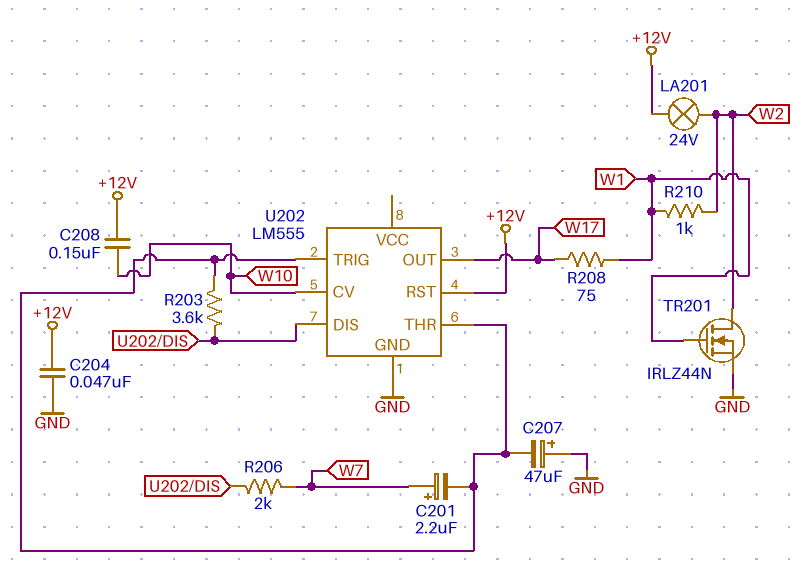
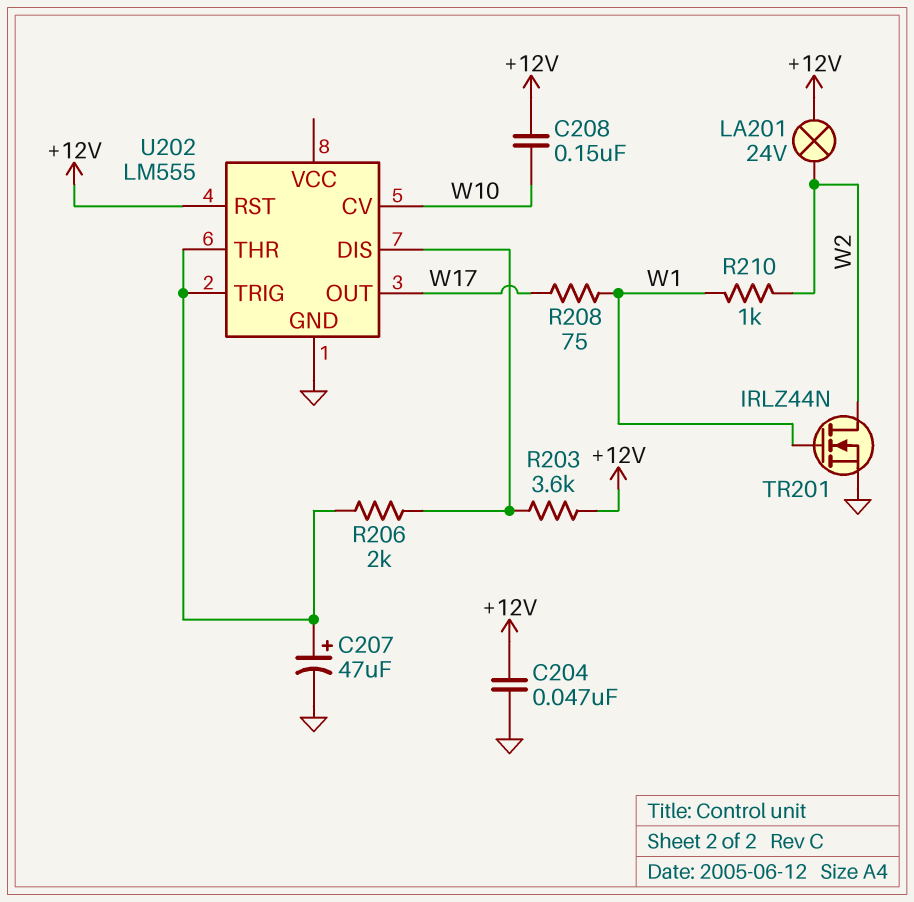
C201: 2.2uF (plus W7, minus U202/THR) -> none
C207: 47uF (plus GND, minus U202/THR) -> 47uF (plus U202/THR, minus GND)
R203: 3.6k (U202/DIS, U202/THR) -> 3.6k (+12V, U202/DIS)
R206: 2k (U202/DIS, W7) -> 2k (U202/DIS, U202/THR)

